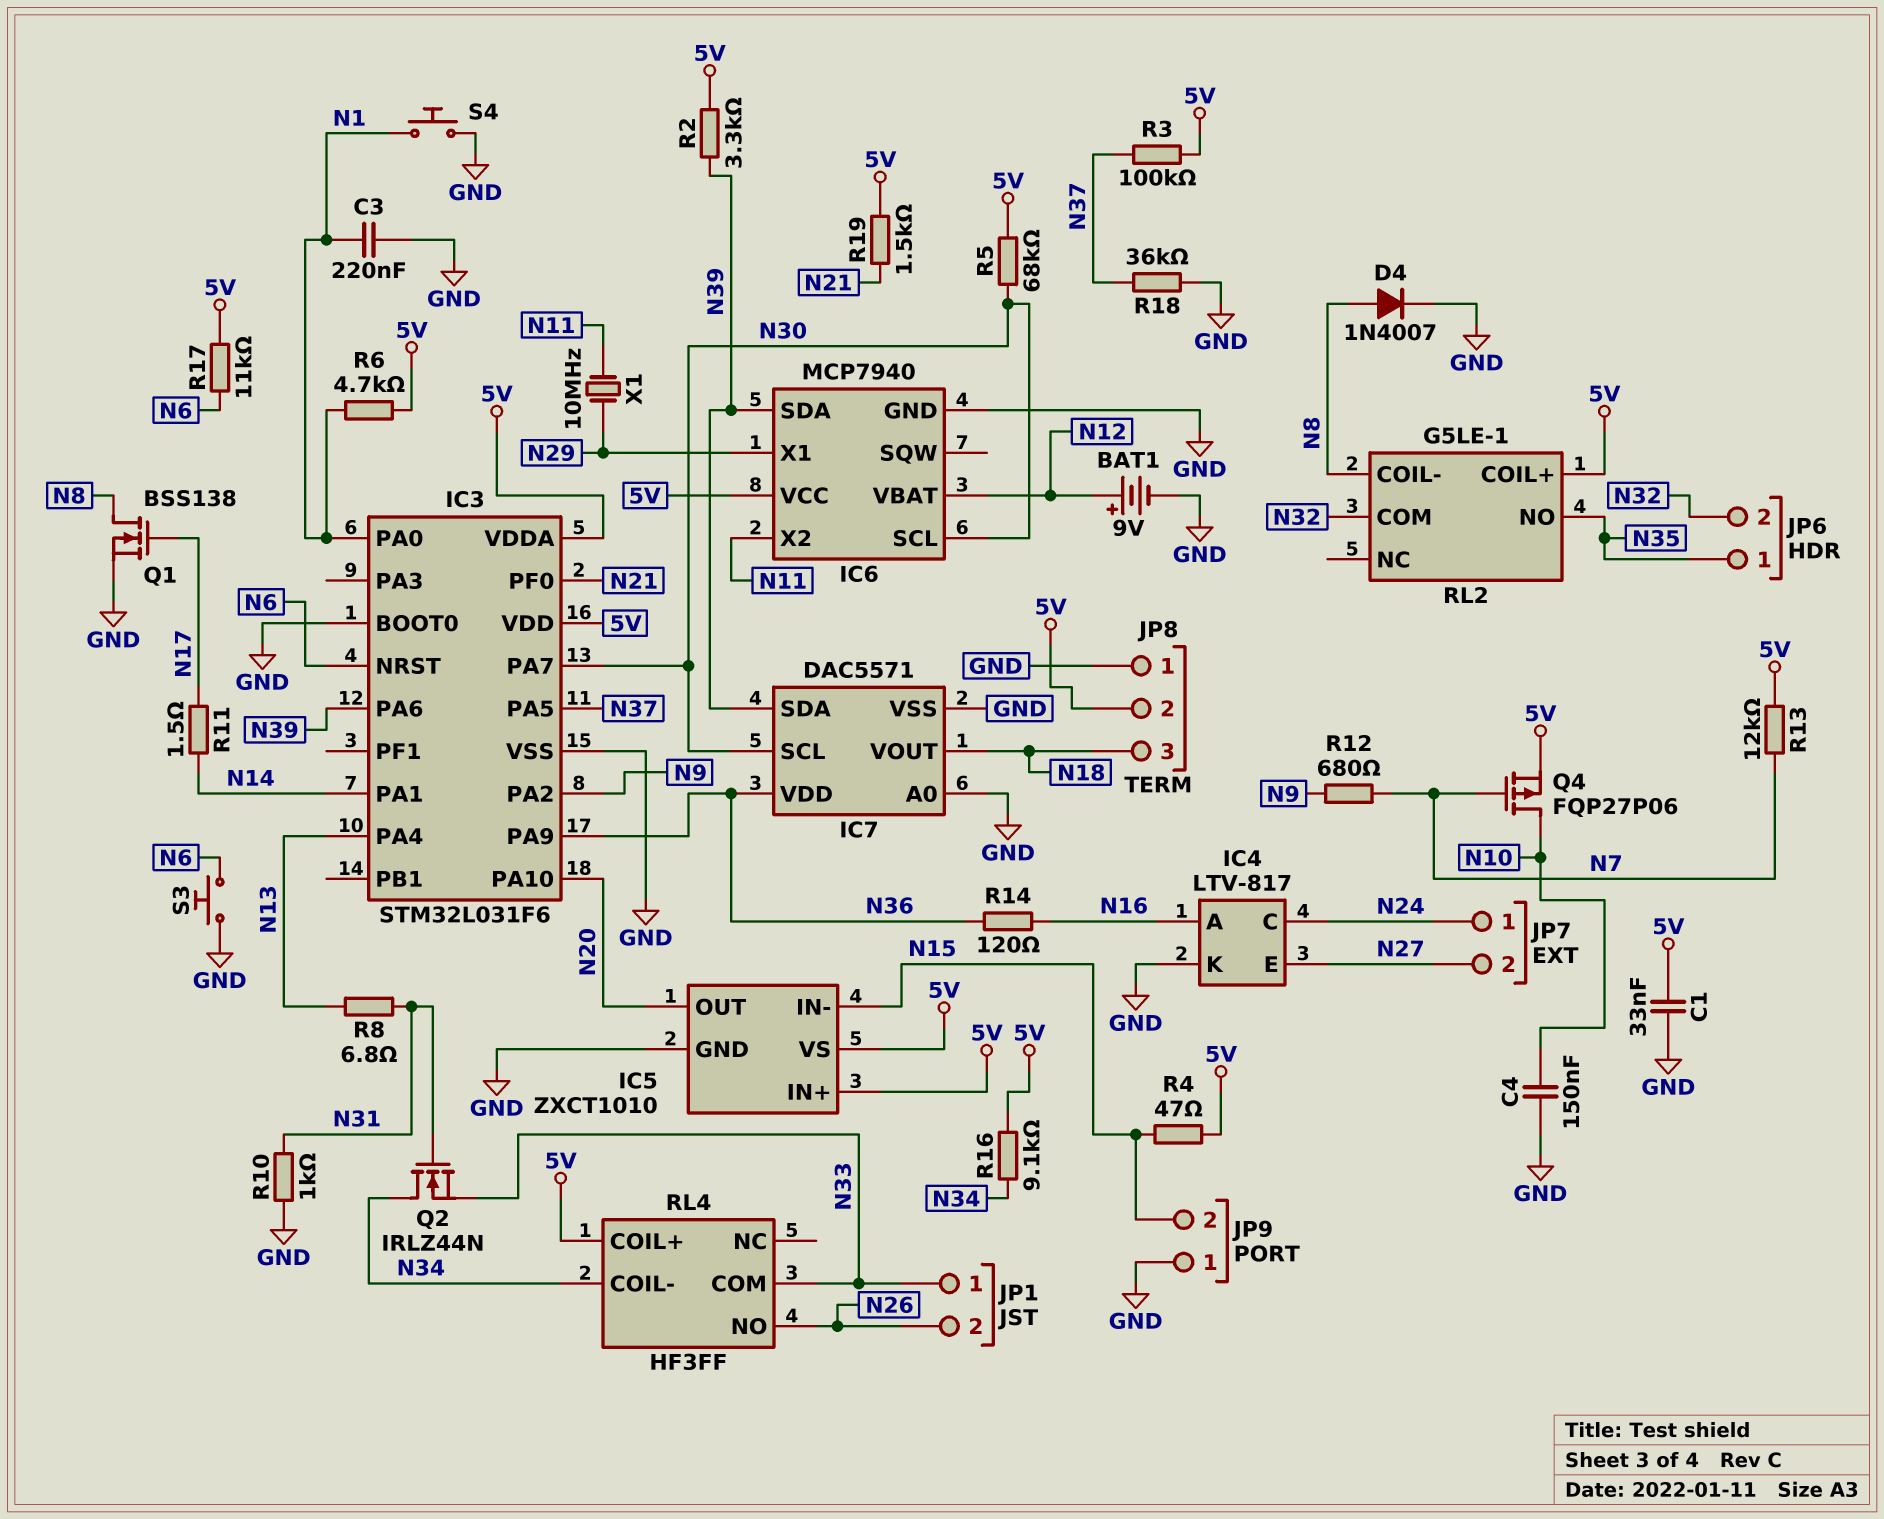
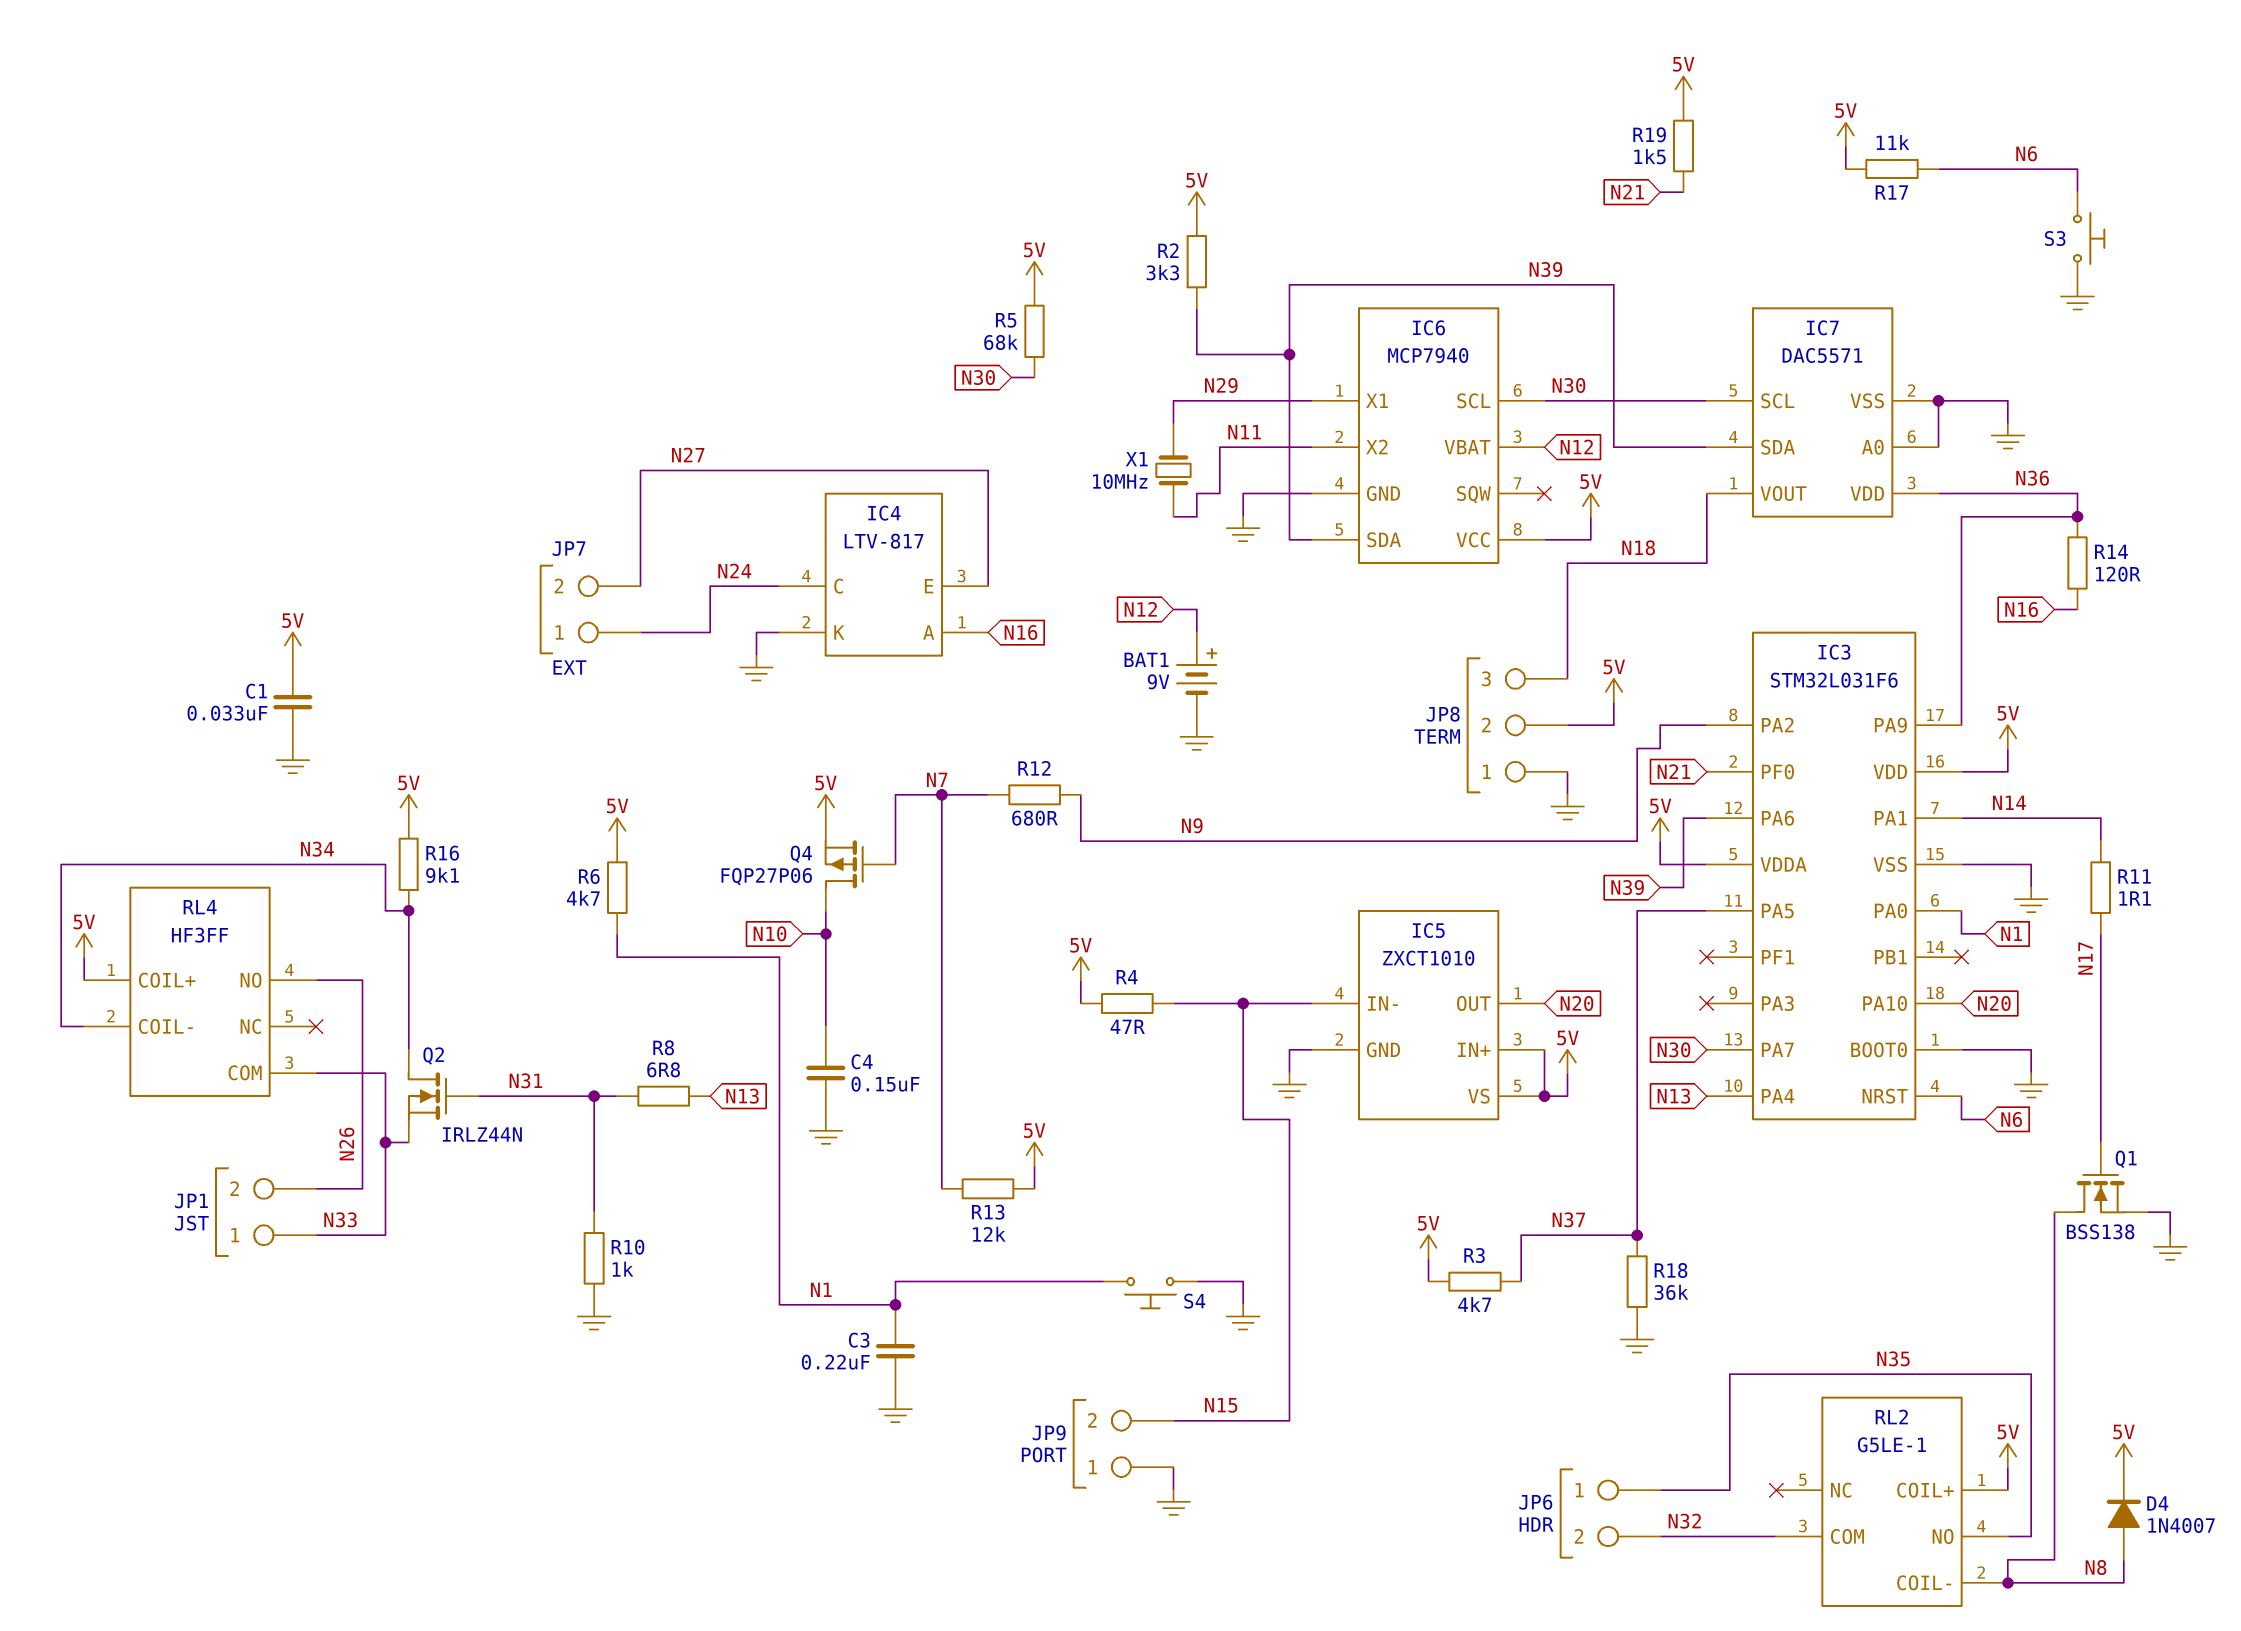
D4: diode 1N4007 (A N8, K GND) -> diode 1N4007 (A N8, K 5V)
R3: 100k (5V, N37) -> 4.7k (5V, N37)
R11: 1.5 (N14, N17) -> 1.1 (N14, N17)

